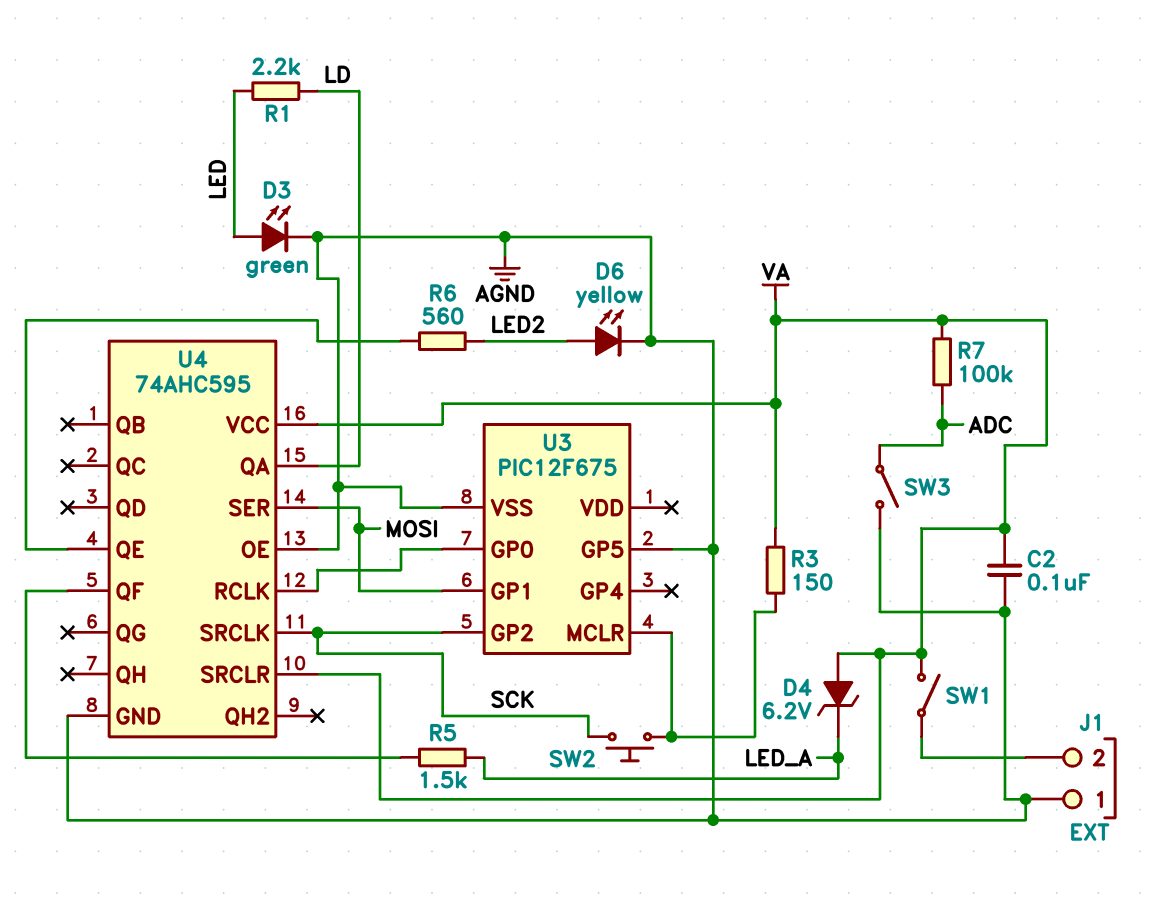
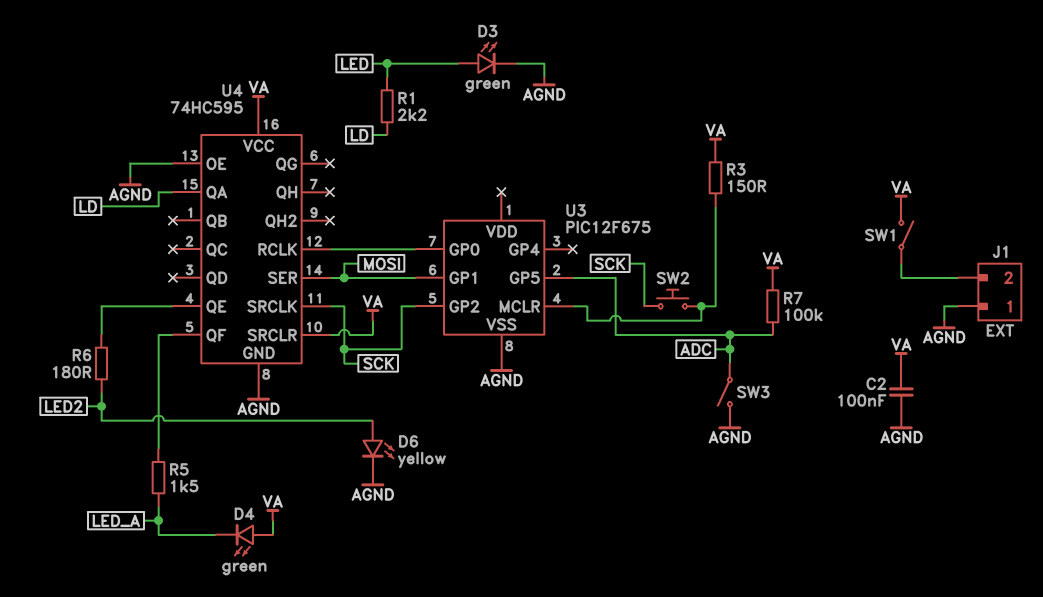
D4: zener 6.2V (A VA, K LED_A) -> LED green (A VA, K LED_A)
R6: 560 (LED2, U4/QE) -> 180 (LED2, U4/QE)
U3 pin GP5: AGND -> ADC
U4: 74AHC595 -> 74HC595

